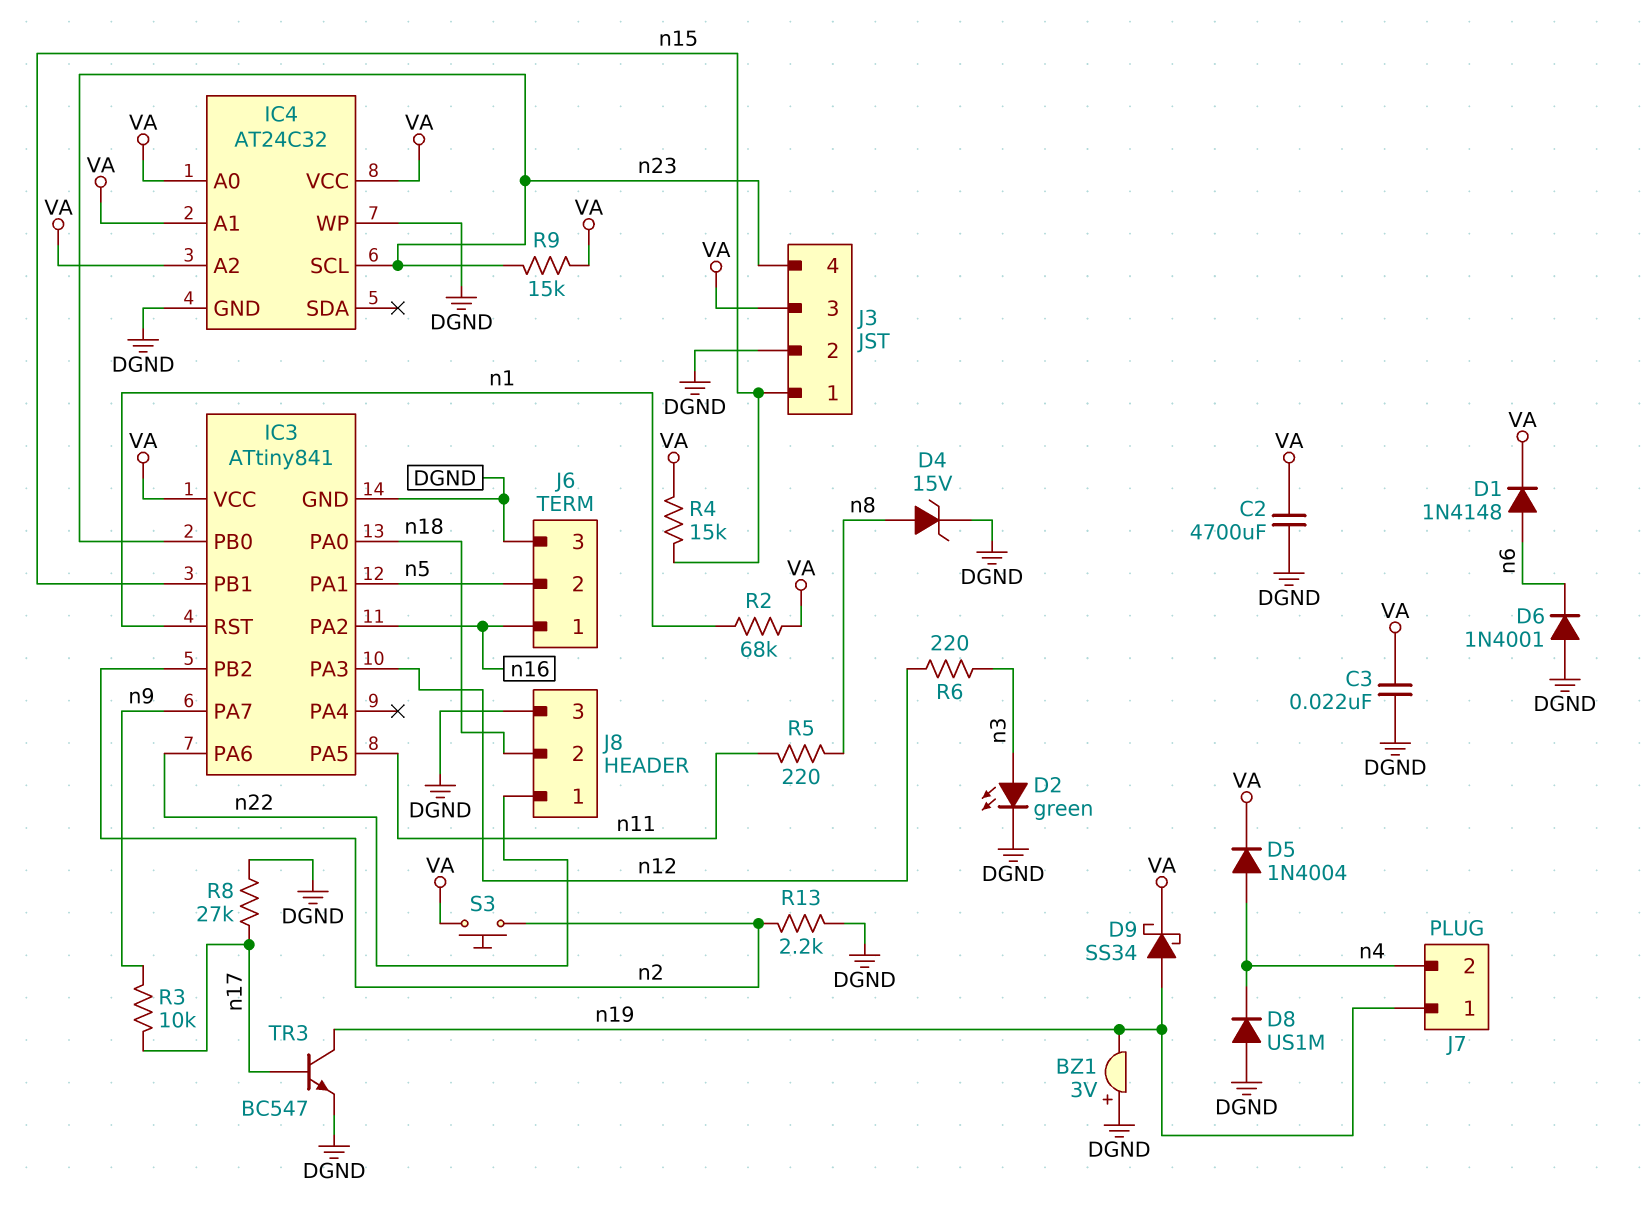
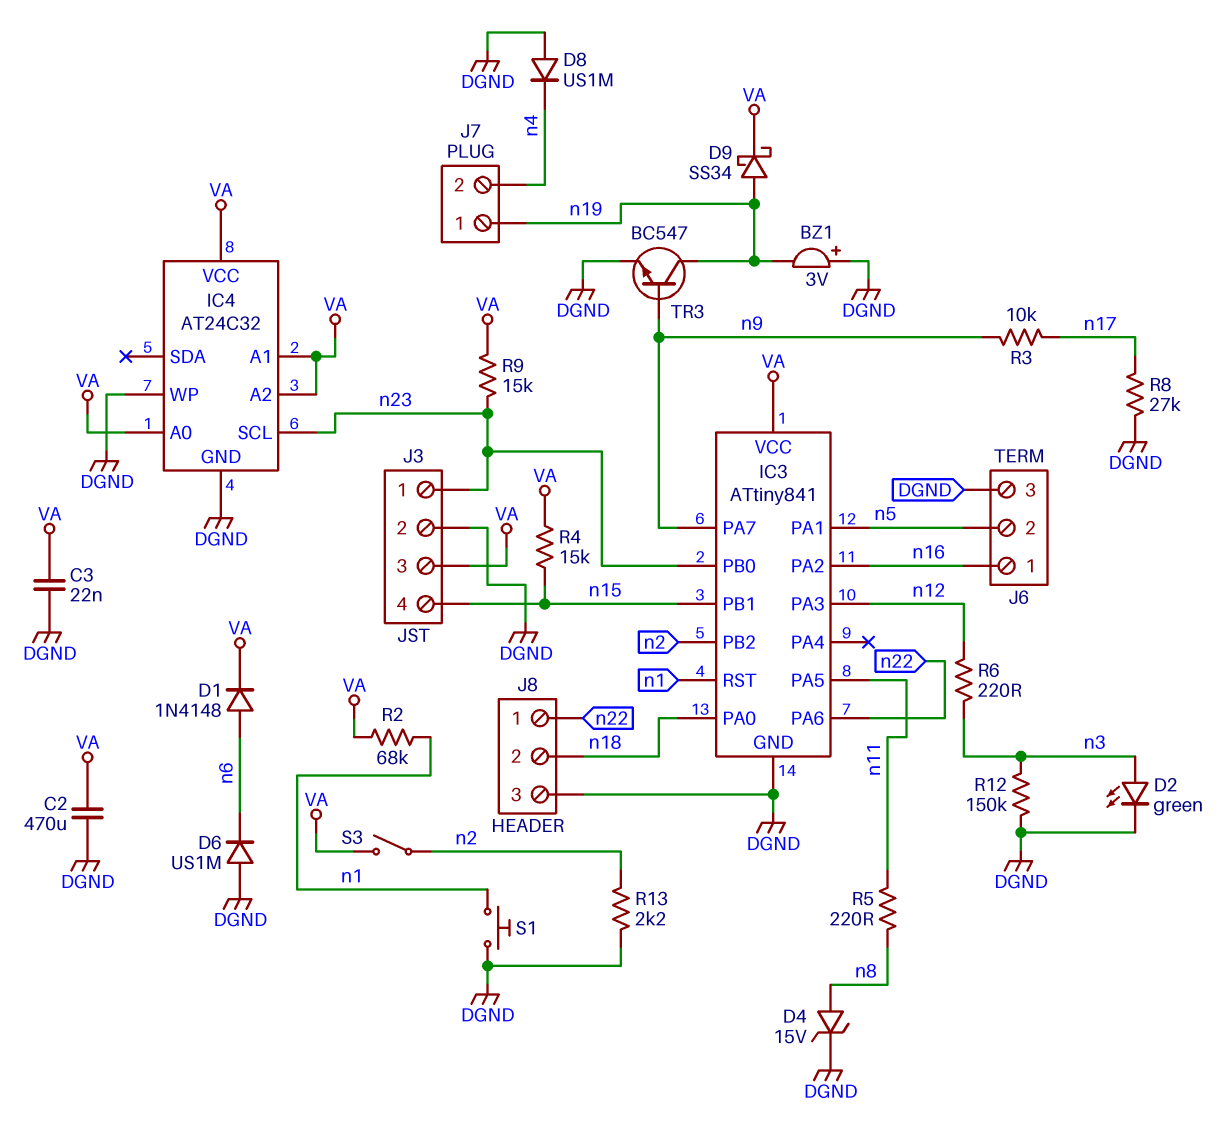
C2: 4700uF (DGND, VA) -> 470uF (DGND, VA)
D5: diode 1N4004 (A n4, K VA) -> none
D6: diode 1N4001 (A DGND, K n6) -> diode US1M (A DGND, K n6)
J3 pin 1: n15 -> n23
J3 pin 4: n23 -> n15
R12: none -> 150k (DGND, n3)
S1: none -> button (DGND, n1)
S3: button (VA, n2) -> switch (VA, n2)
TR3: NPN BC547 (B n17, C n19, E DGND) -> NPN BC547 (B n9, C n19, E DGND)

